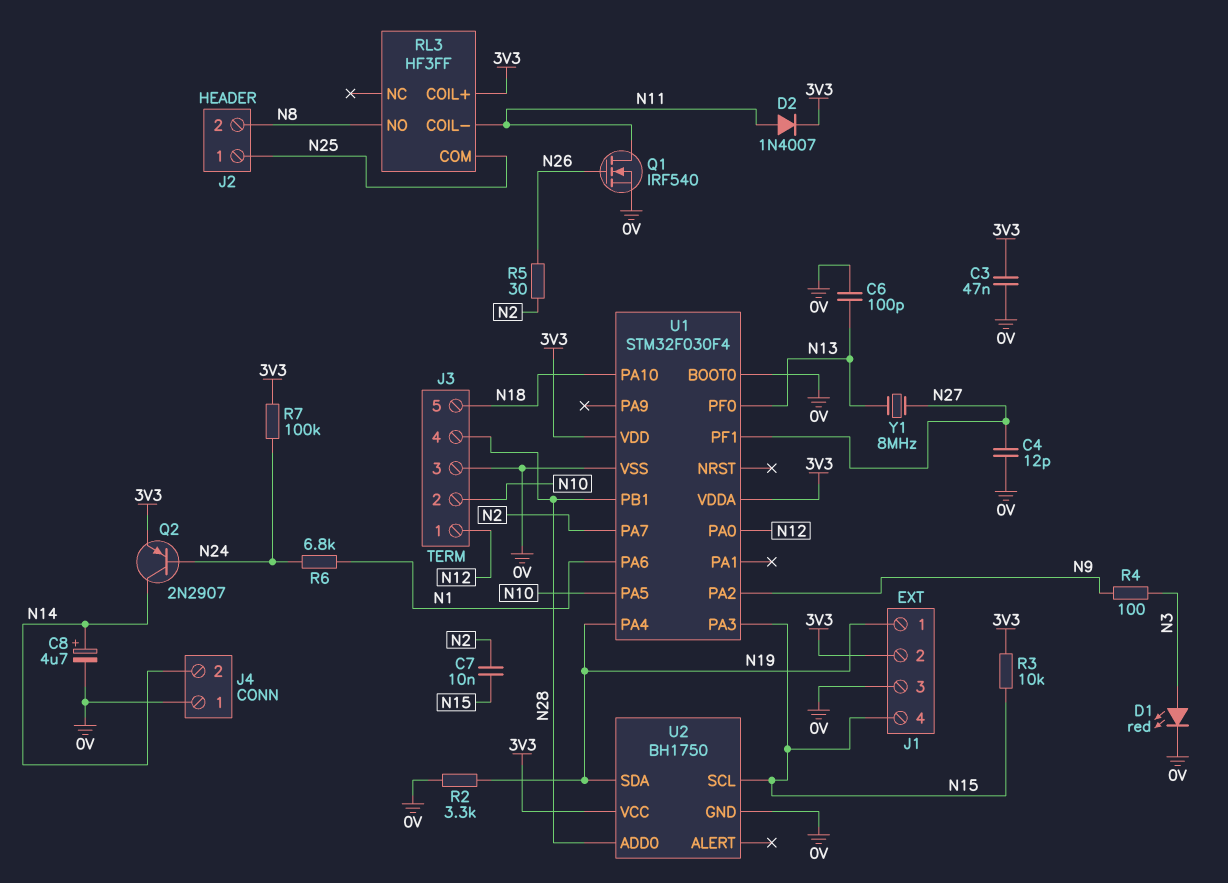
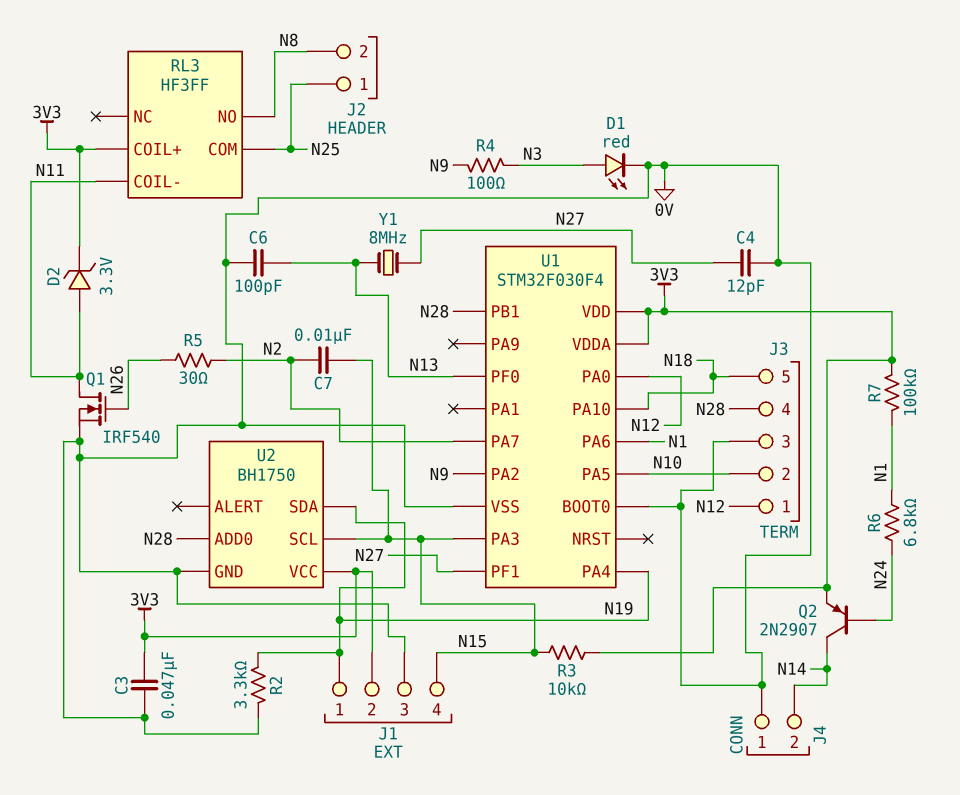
C8: 4.7uF (plus N14, minus 0V) -> none
D2: diode 1N4007 (A N11, K 3V3) -> zener 3.3V (A N11, K 3V3)
R7: 100k (3V3, N24) -> 100k (3V3, N1)

